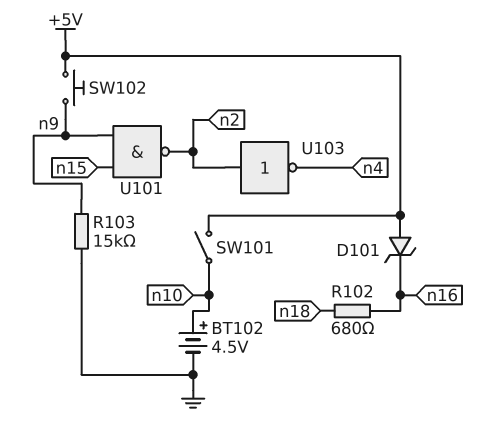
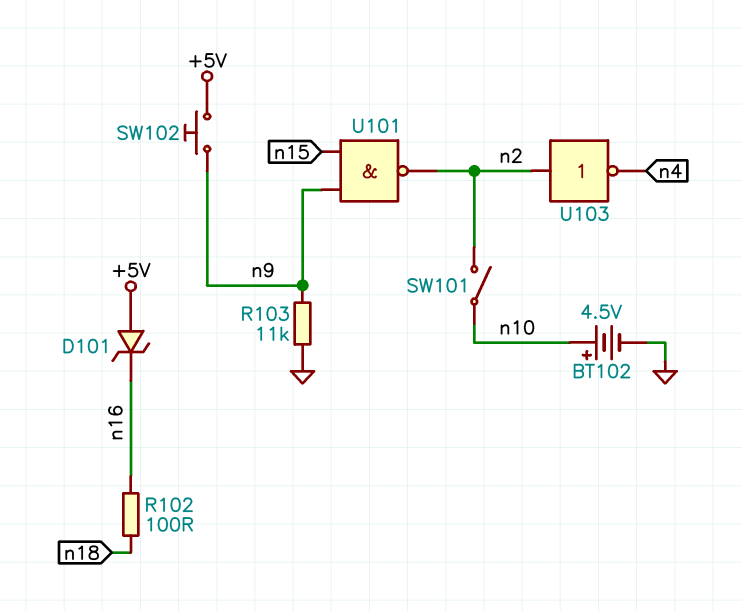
R102: 680 (n16, n18) -> 100 (n16, n18)
R103: 15k (GND, n9) -> 11k (GND, n9)
SW101: switch (+5V, n10) -> switch (n2, n10)

